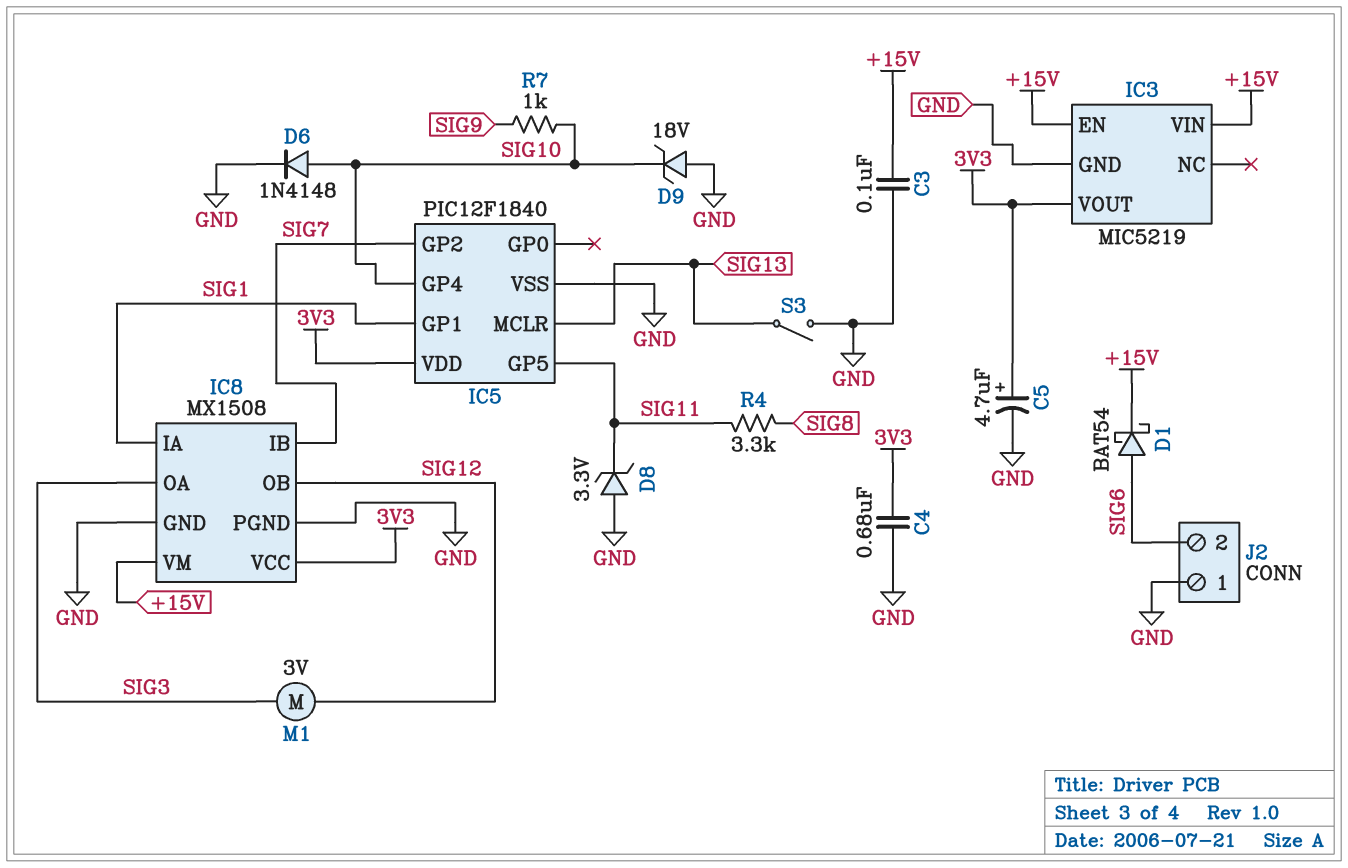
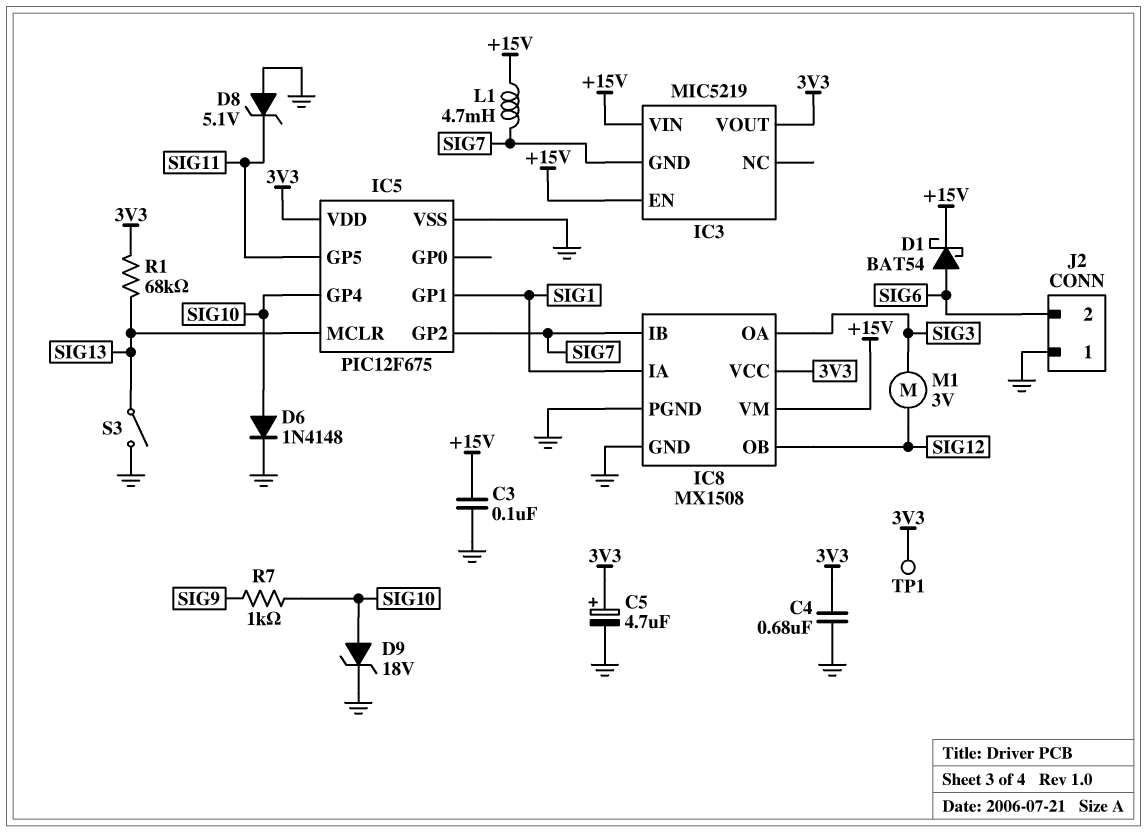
D8: zener 3.3V (A GND, K SIG11) -> zener 5.1V (A GND, K SIG11)
D9: zener 18V (A GND, K SIG10) -> zener 18V (A SIG10, K GND)
IC3 pin GND: GND -> SIG7
IC5: PIC12F1840 -> PIC12F675
L1: none -> 4.7mH (+15V, SIG7)
R1: none -> 68k (3V3, SIG13)
R4: 3.3k (SIG8, SIG11) -> none
TP1: none -> test point (3V3)

